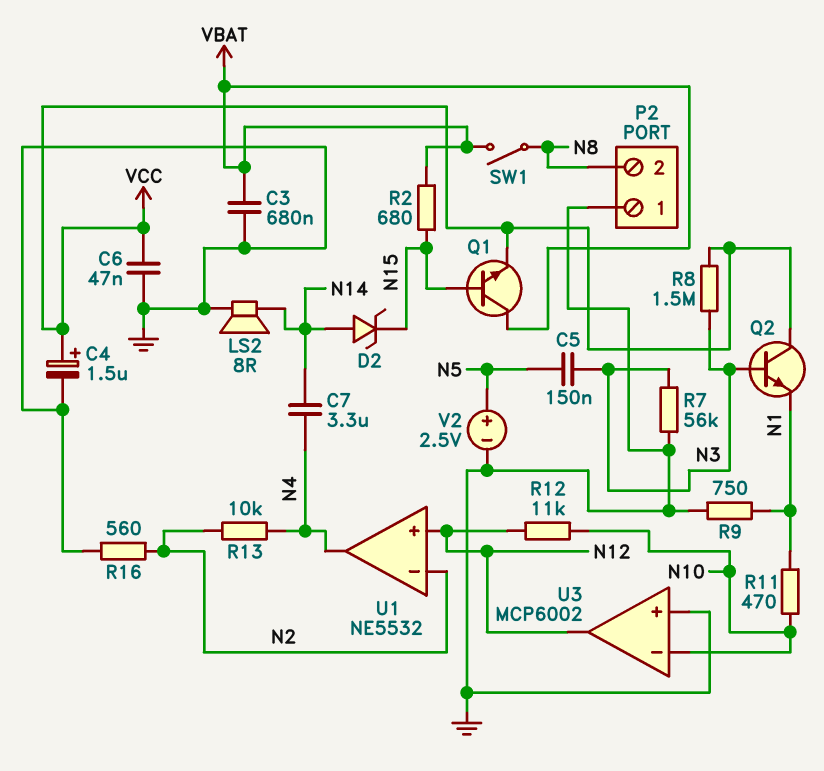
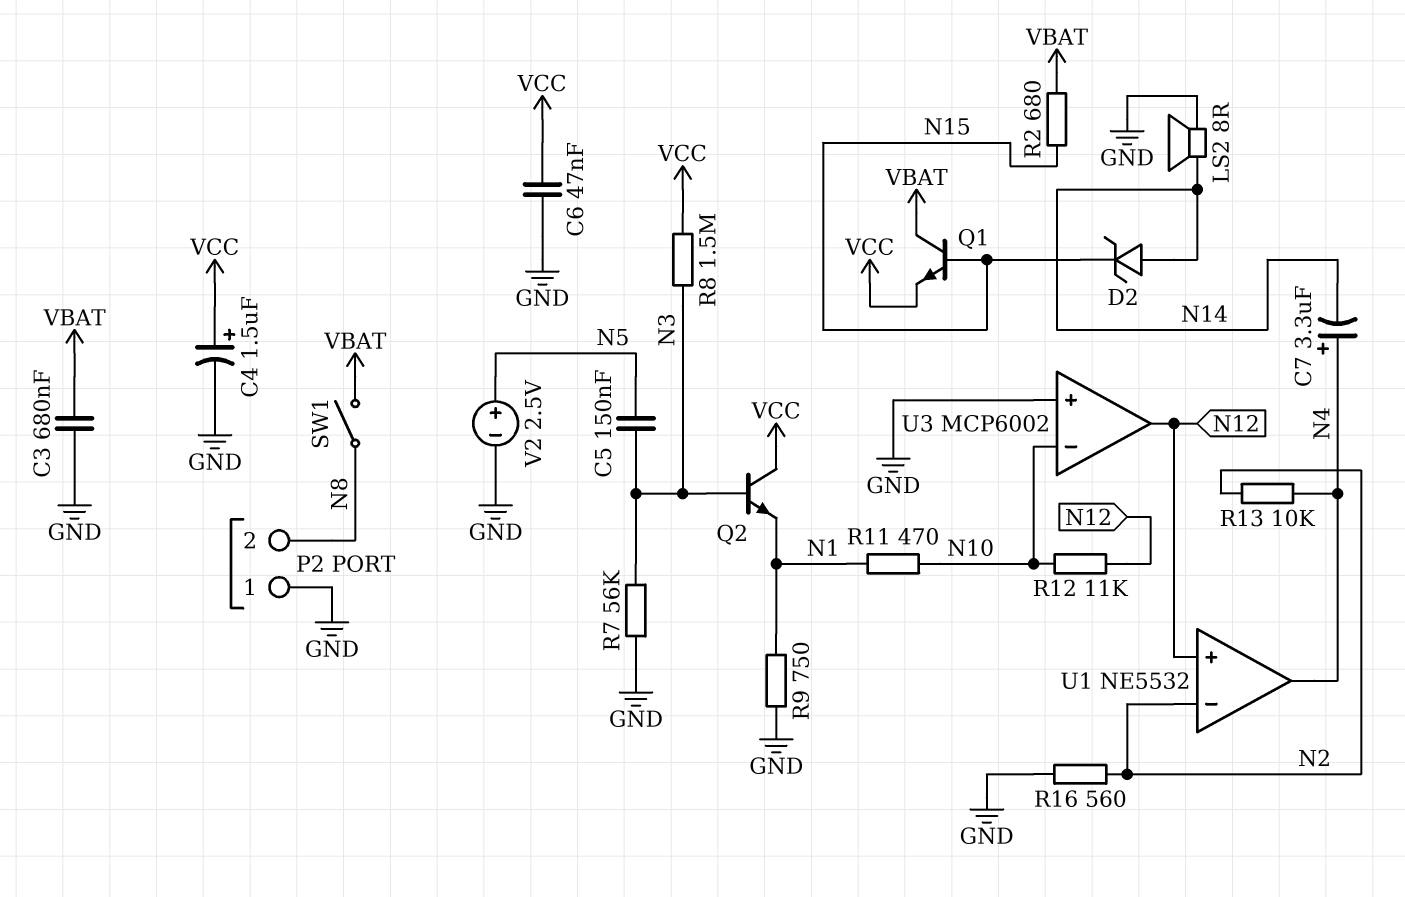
C7: 3.3uF (N4, N14) -> 3.3uF (plus N4, minus N14)

